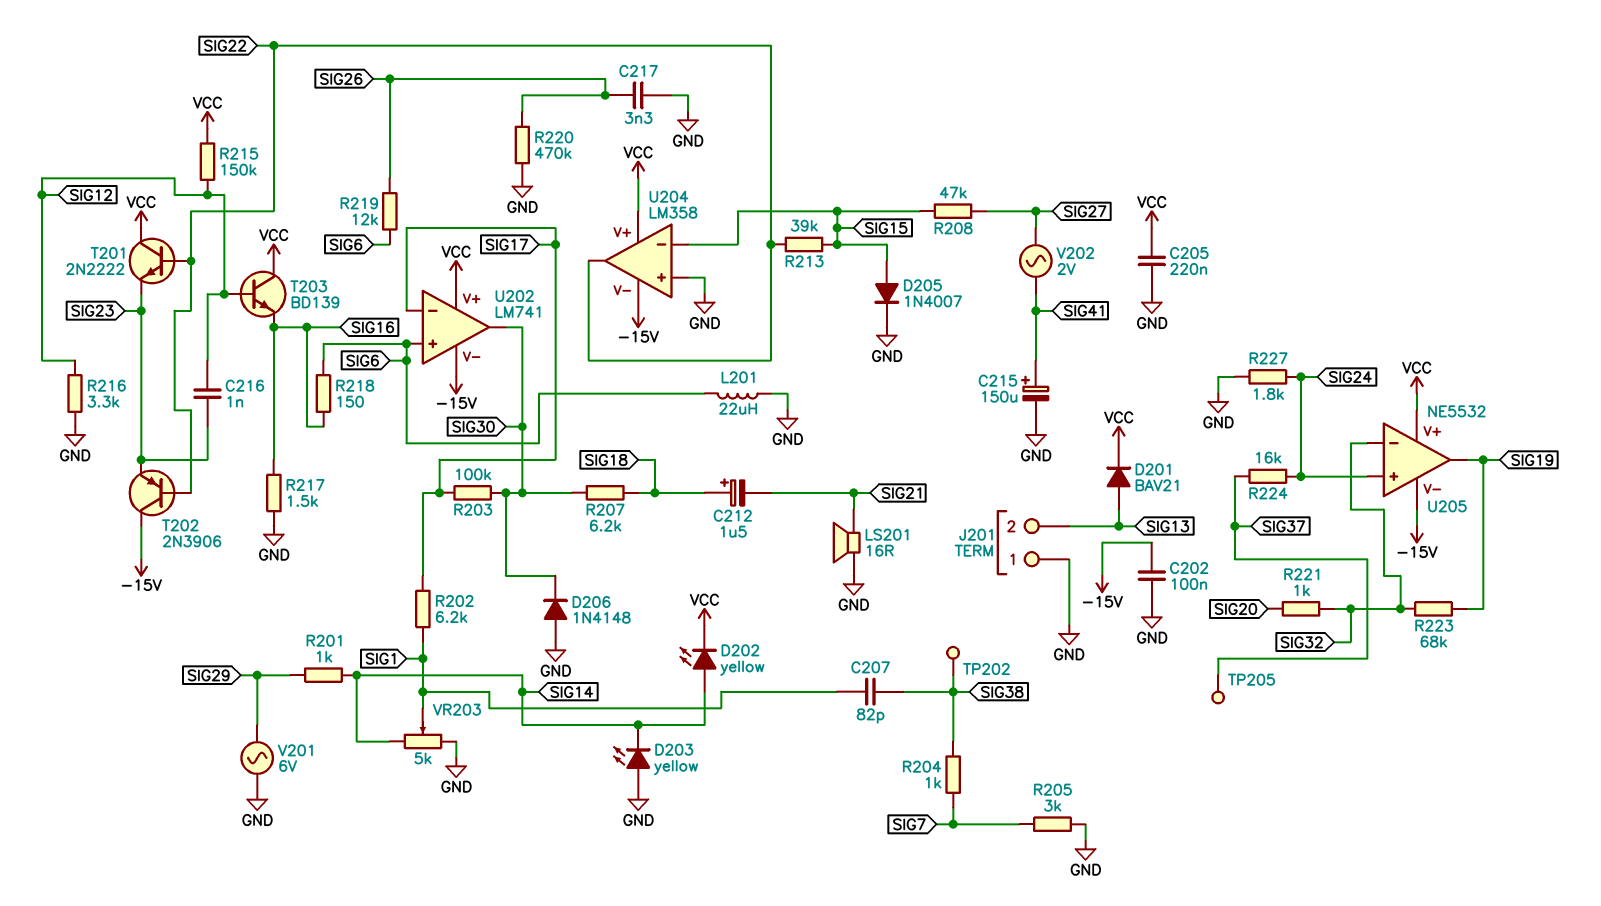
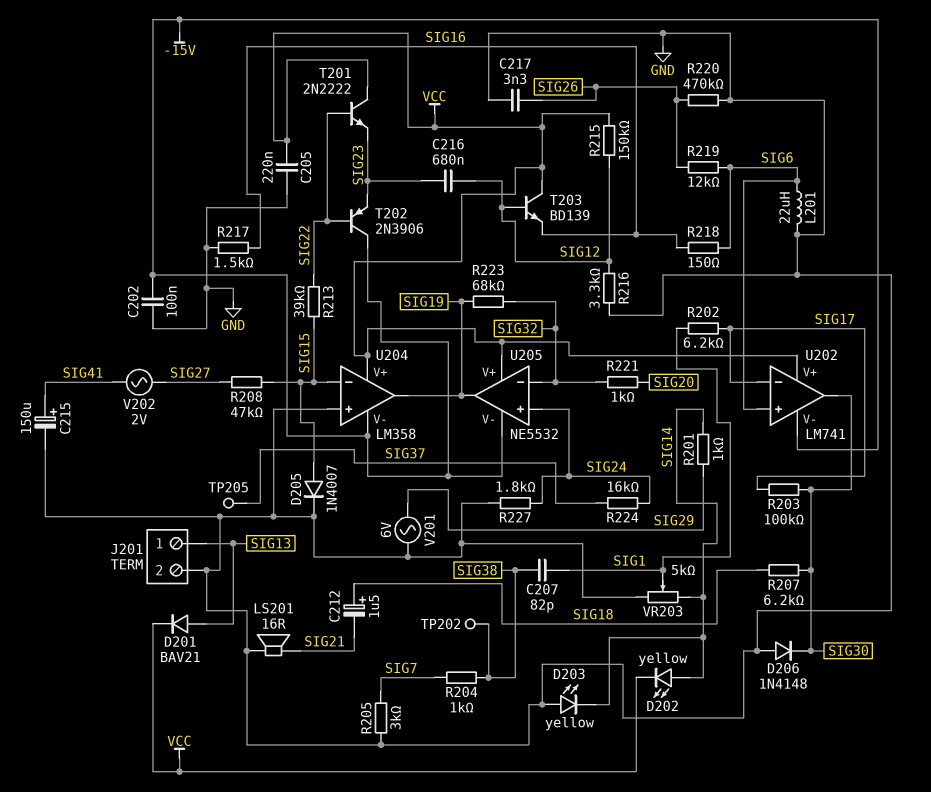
C216: 1nF (SIG12, SIG23) -> 680nF (SIG12, SIG23)
J201 pin 1: GND -> SIG13
J201 pin 2: SIG13 -> GND
U204 pin out: SIG22 -> SIG19

